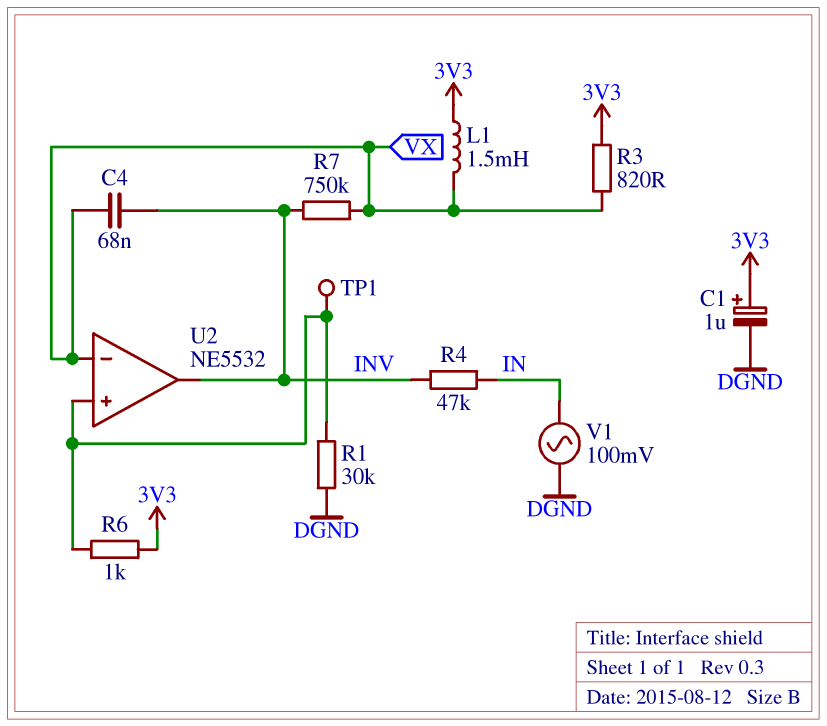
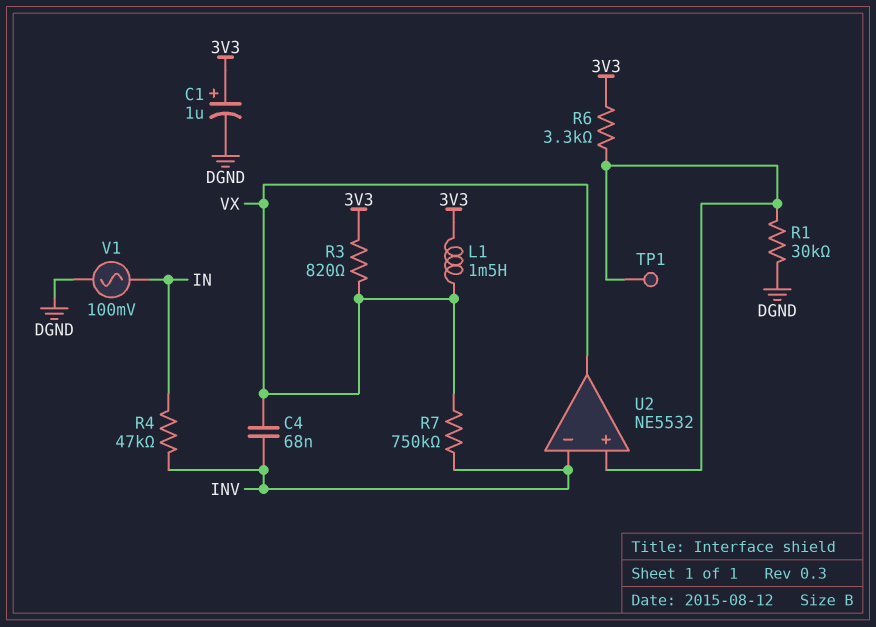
R6: 1k (3V3, U2/in+) -> 3.3k (3V3, U2/in+)
U2 pin in-: VX -> INV
U2 pin out: INV -> VX

